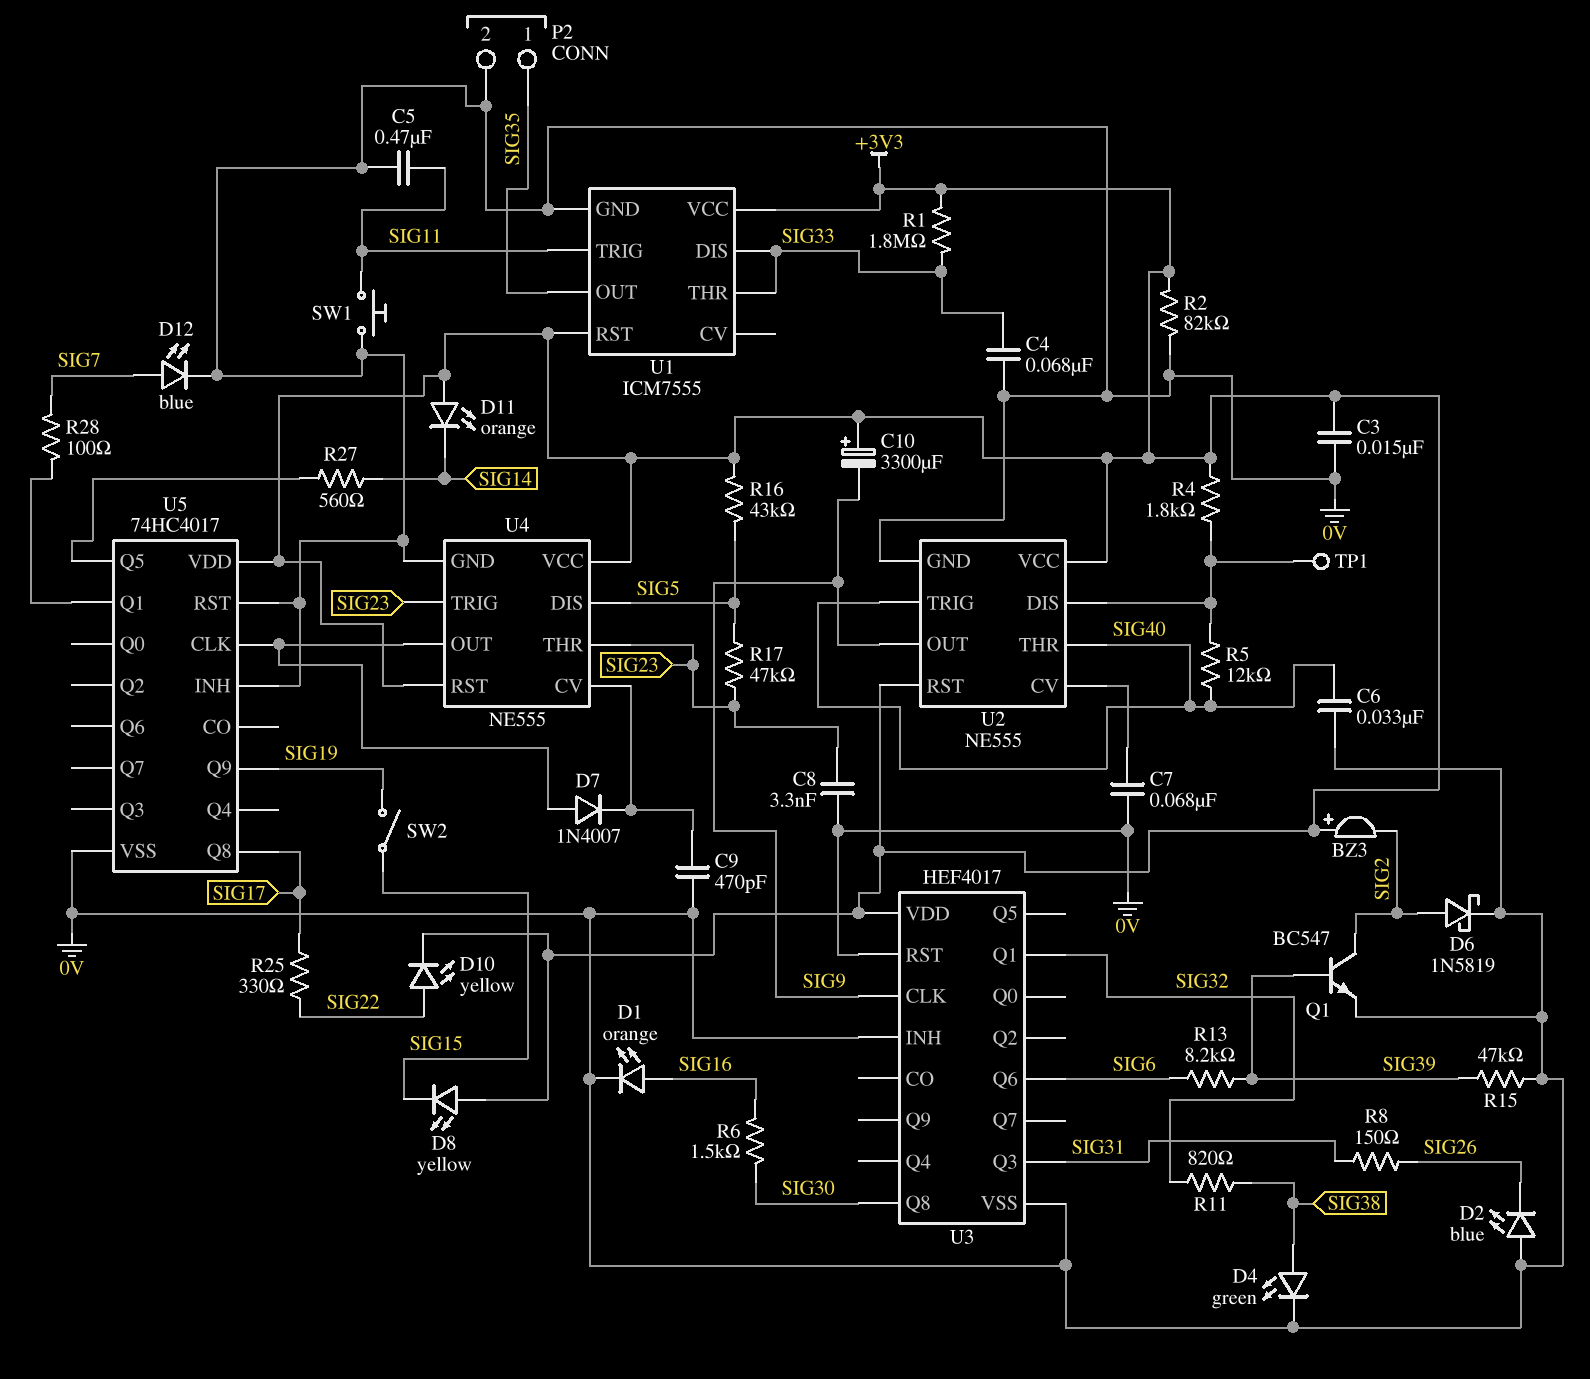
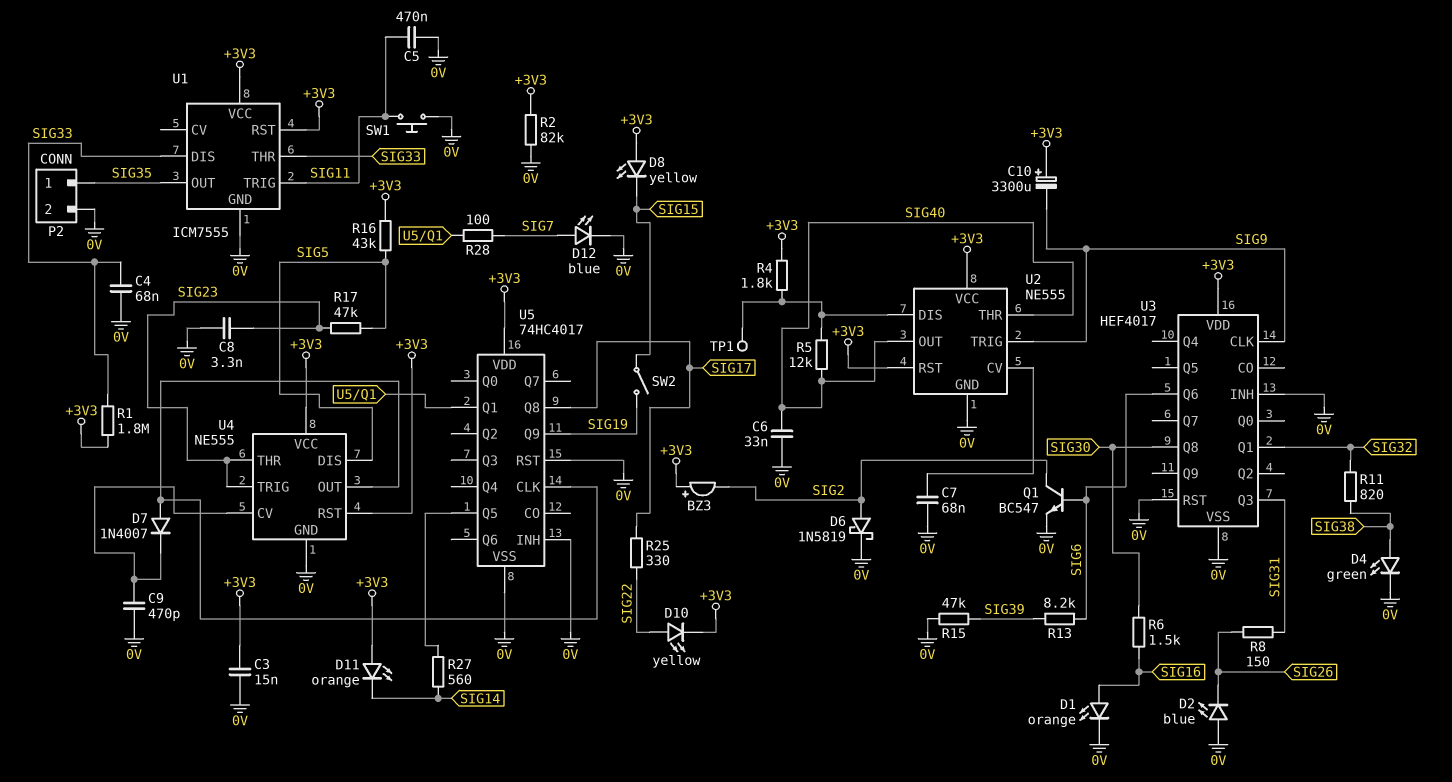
Q1: NPN BC547 (B SIG39, C SIG2, E 0V) -> NPN BC547 (B SIG6, C SIG2, E 0V)
U2 pin OUT: SIG9 -> SIG40
U2 pin TRIG: SIG40 -> SIG9

